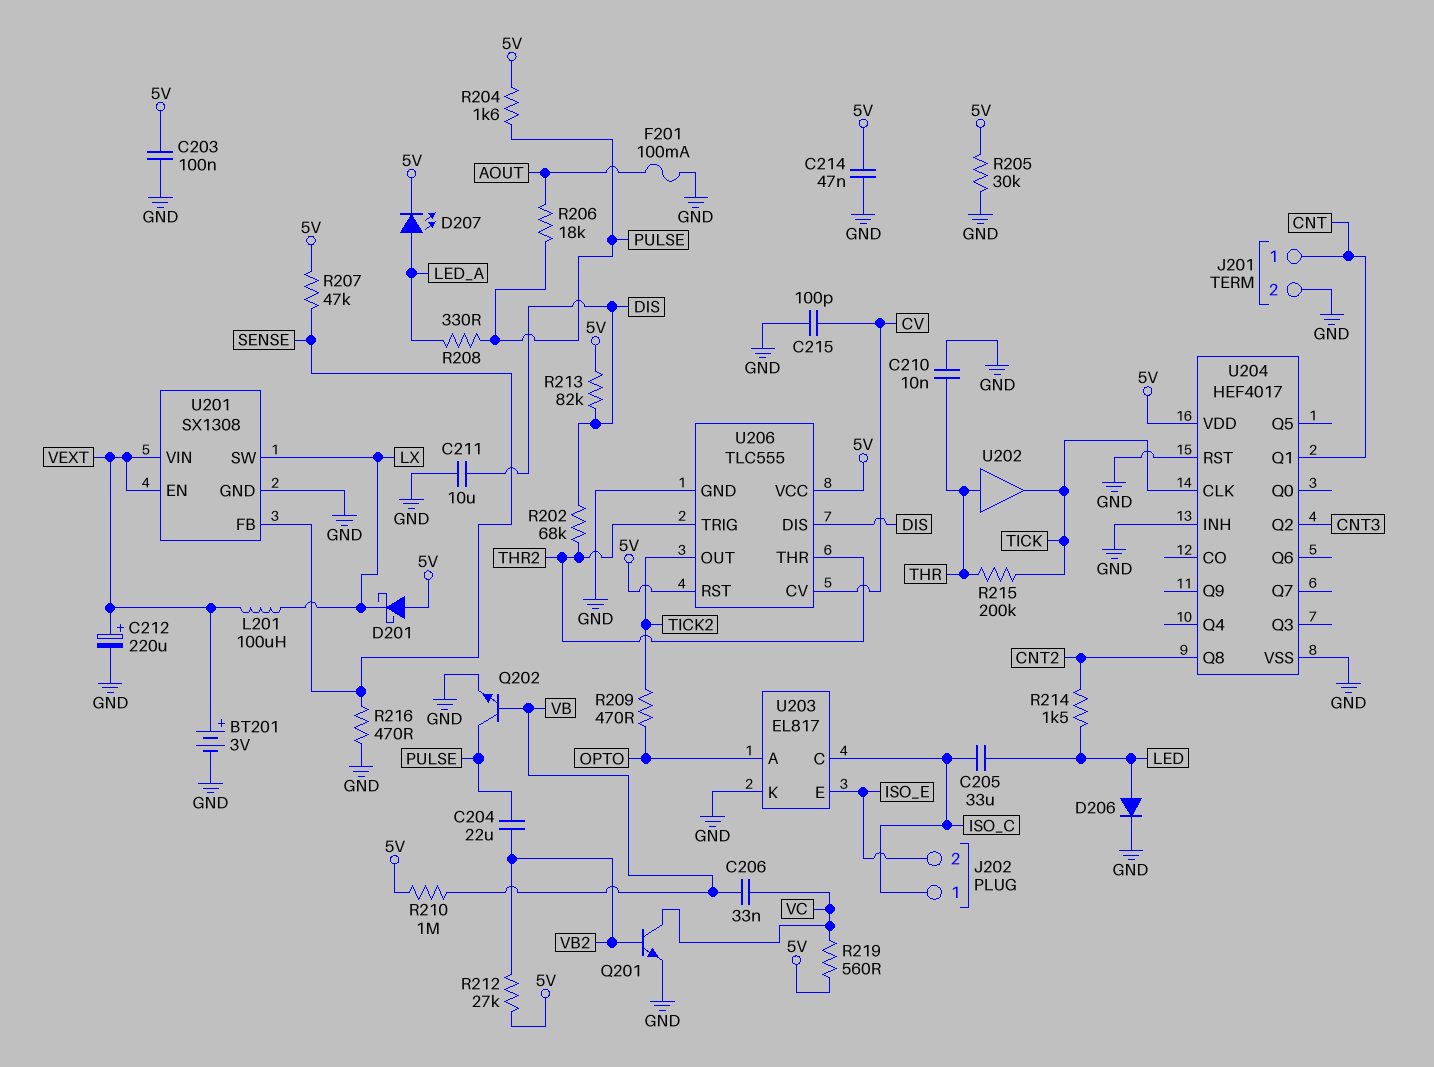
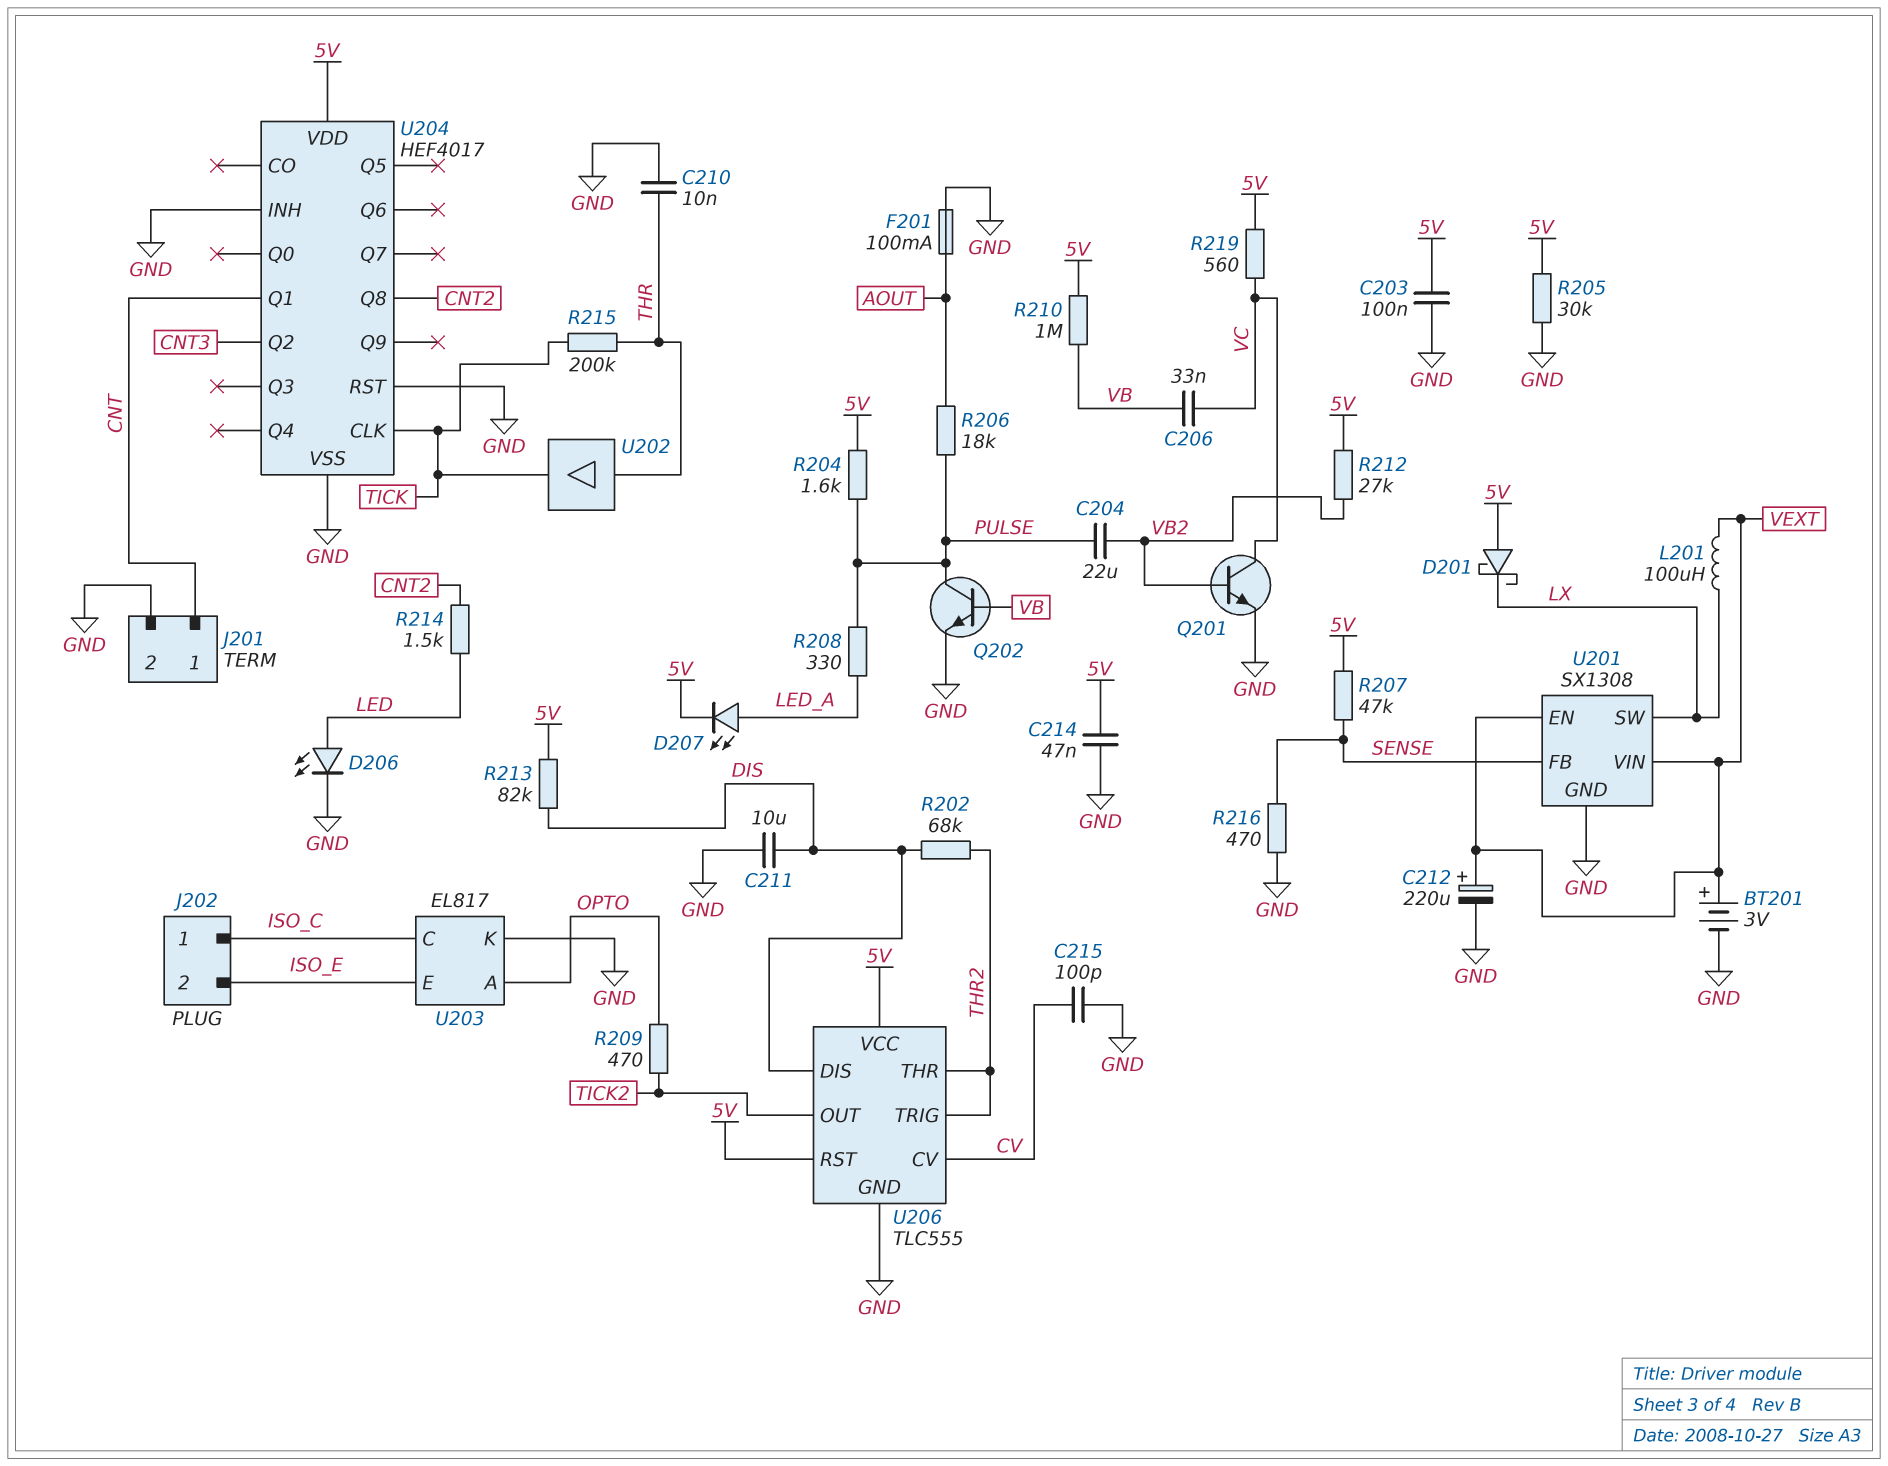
C205: 33uF (ISO_C, LED) -> none
D206: diode (A LED, K GND) -> LED (A LED, K GND)

